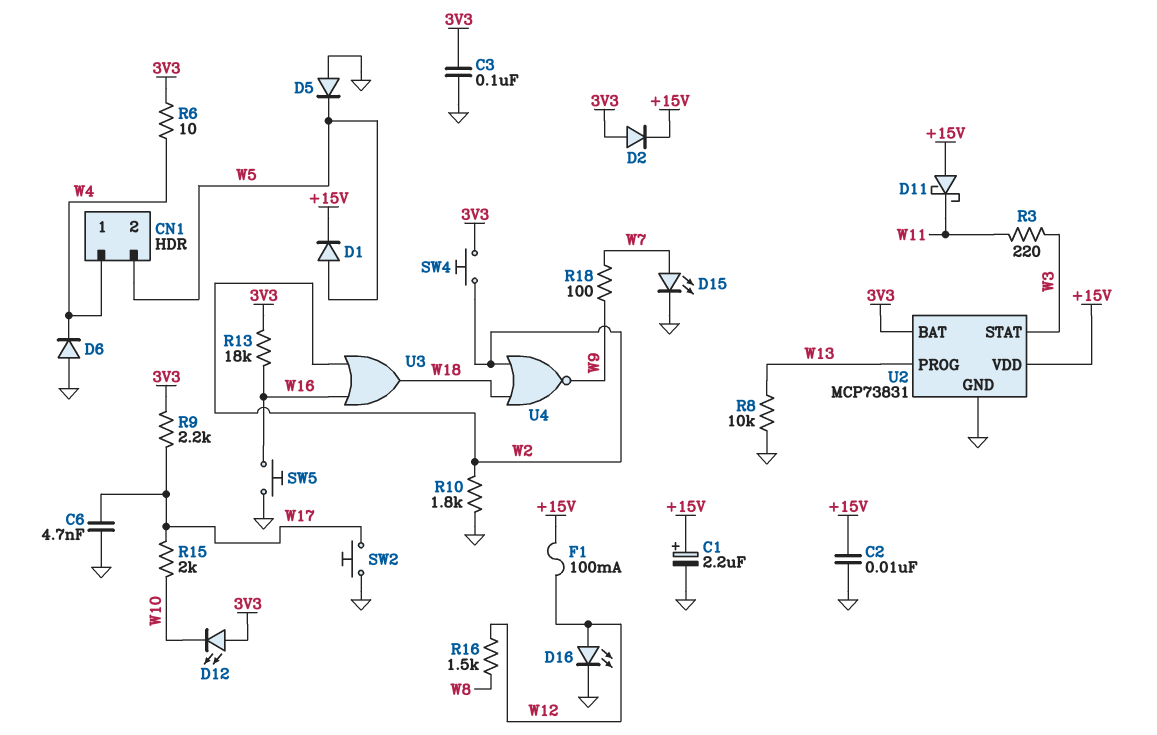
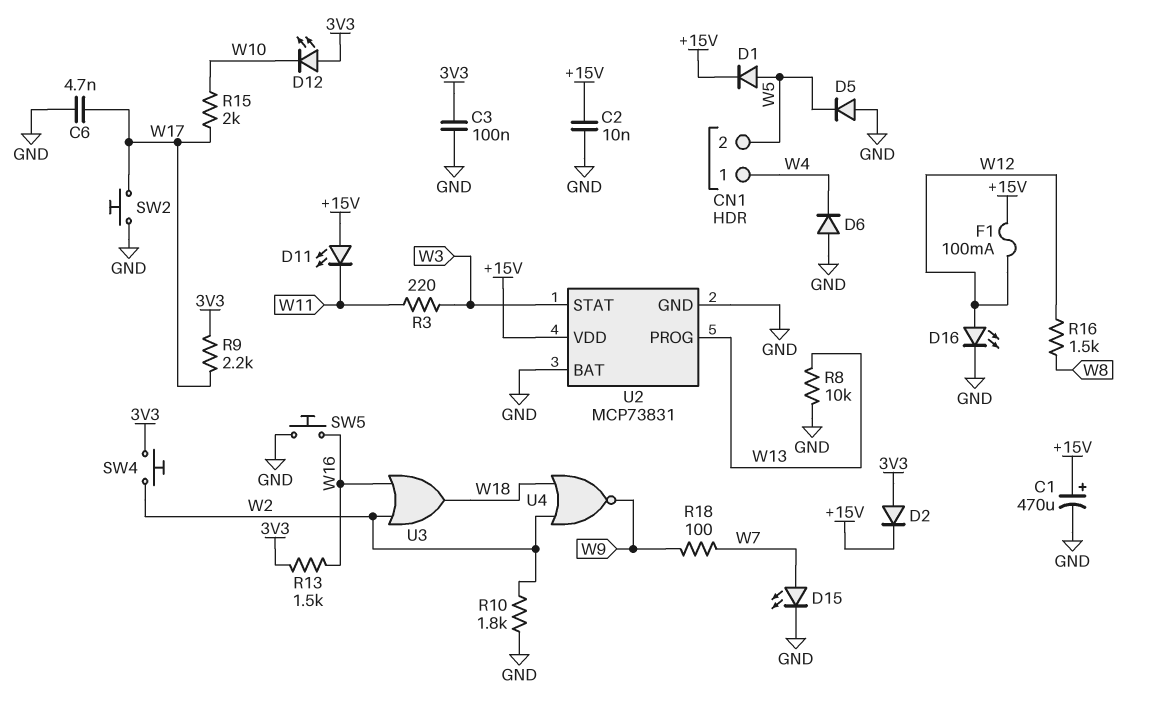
C1: 2.2uF (plus +15V, minus GND) -> 470uF (plus +15V, minus GND)
D11: schottky (A +15V, K W11) -> LED (A +15V, K W11)
R6: 10 (3V3, W4) -> none
R13: 18k (3V3, W16) -> 1.5k (3V3, W16)
U2 pin BAT: 3V3 -> GND

